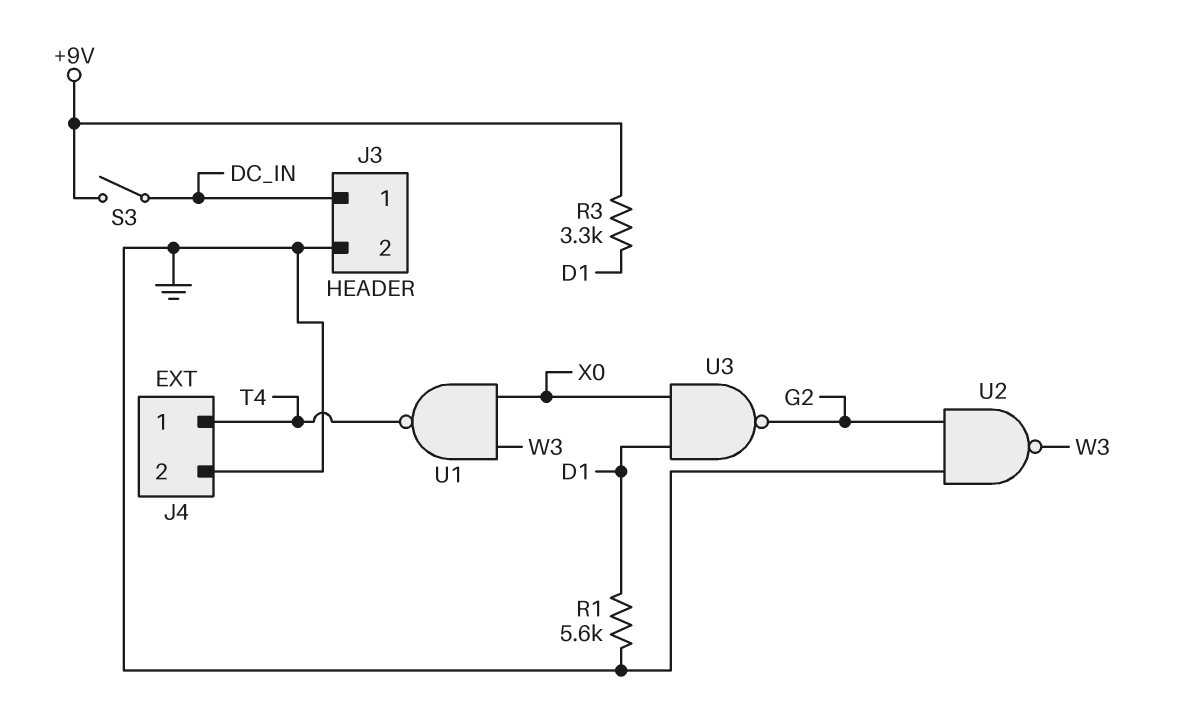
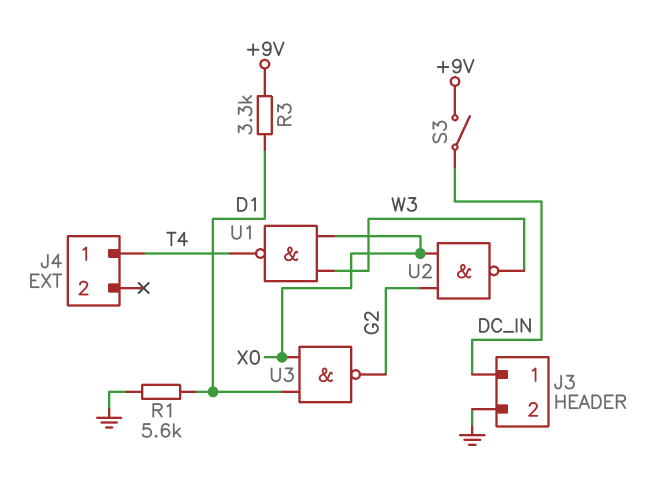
J4 pin 2: GND -> none
U2: NAND (in G2, in GND, out W3) -> NAND (in G2, in X0, out W3)

